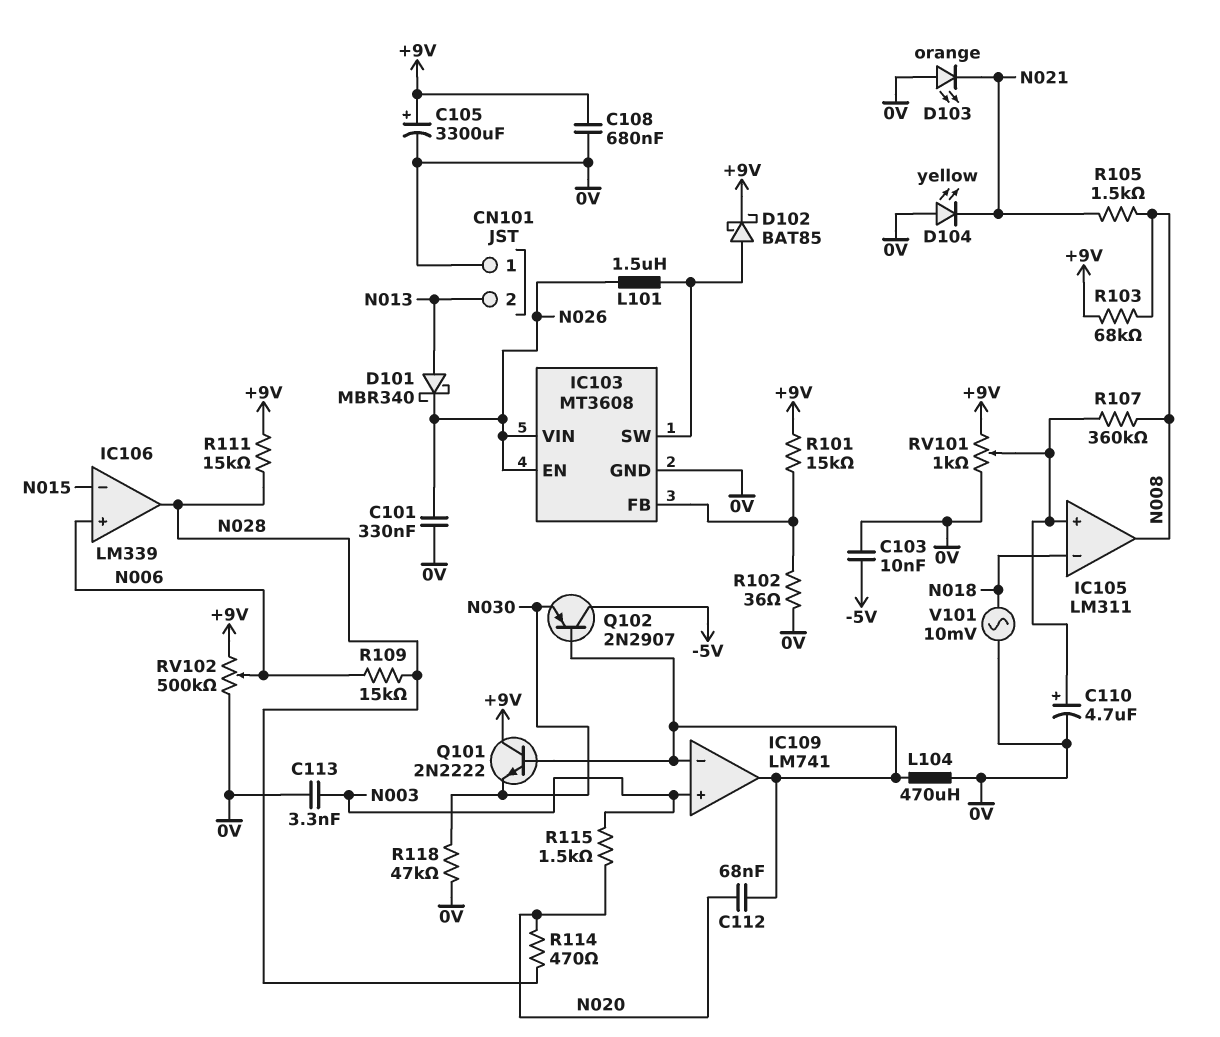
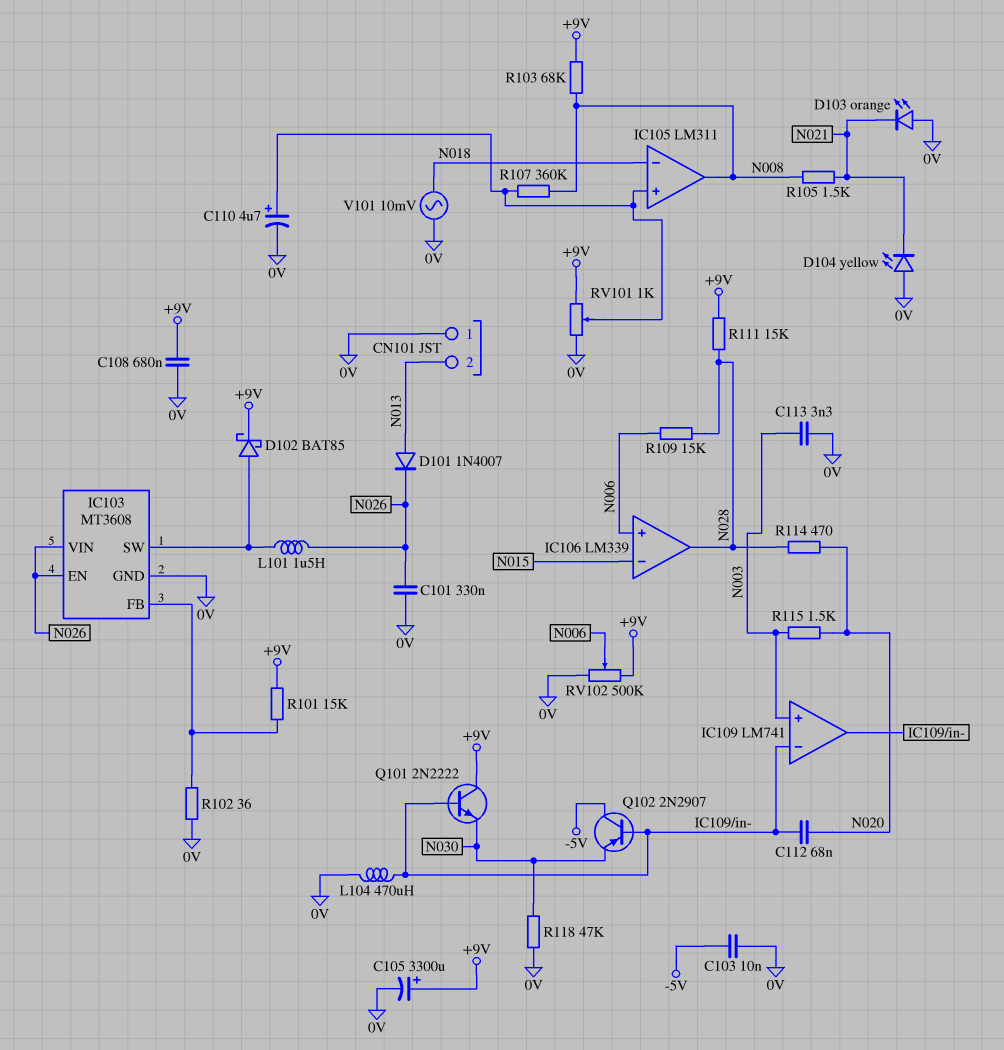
D101: schottky MBR340 (A N013, K N026) -> diode 1N4007 (A N013, K N026)

